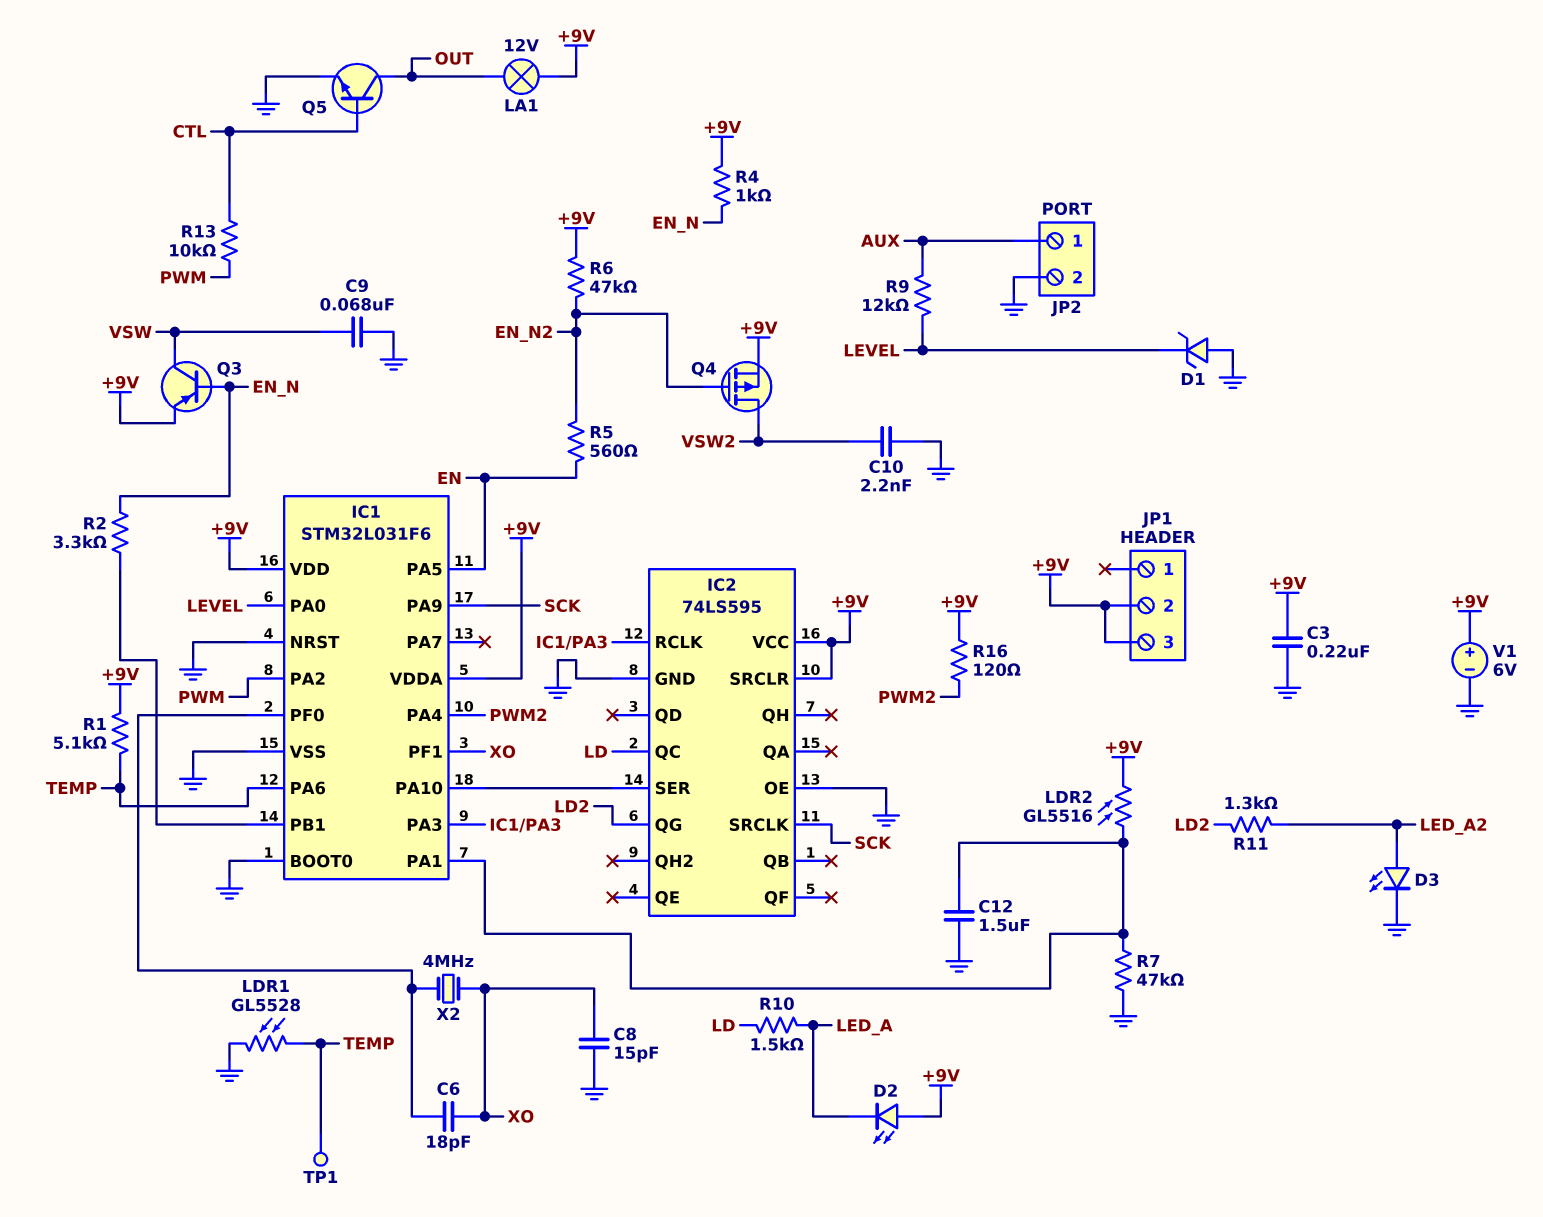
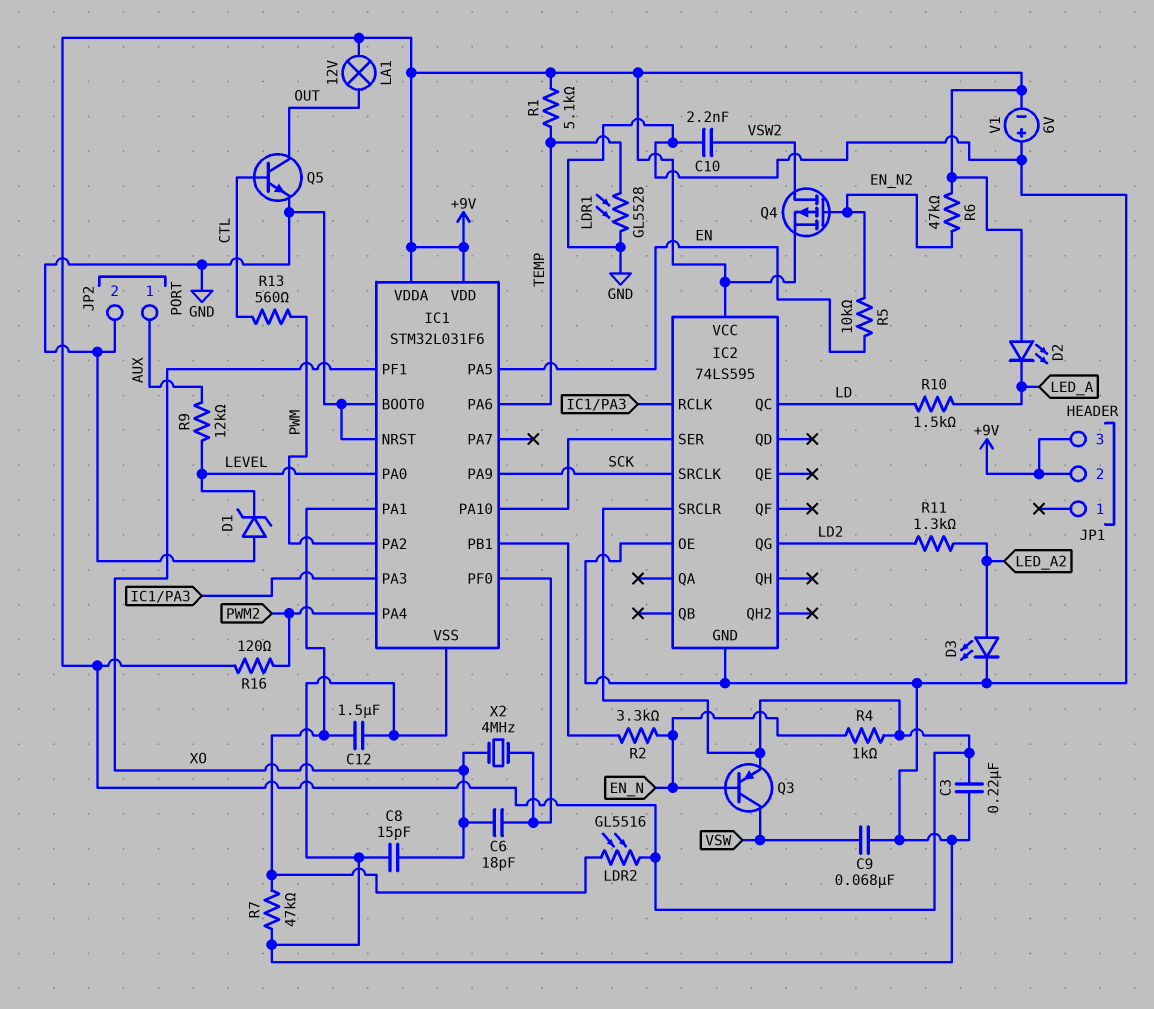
R5: 560 (EN, EN_N2) -> 10k (EN, EN_N2)
R13: 10k (CTL, PWM) -> 560 (CTL, PWM)
TP1: test point (TEMP) -> none
V1: 6V (plus +9V, minus GND) -> 6V (plus GND, minus +9V)

